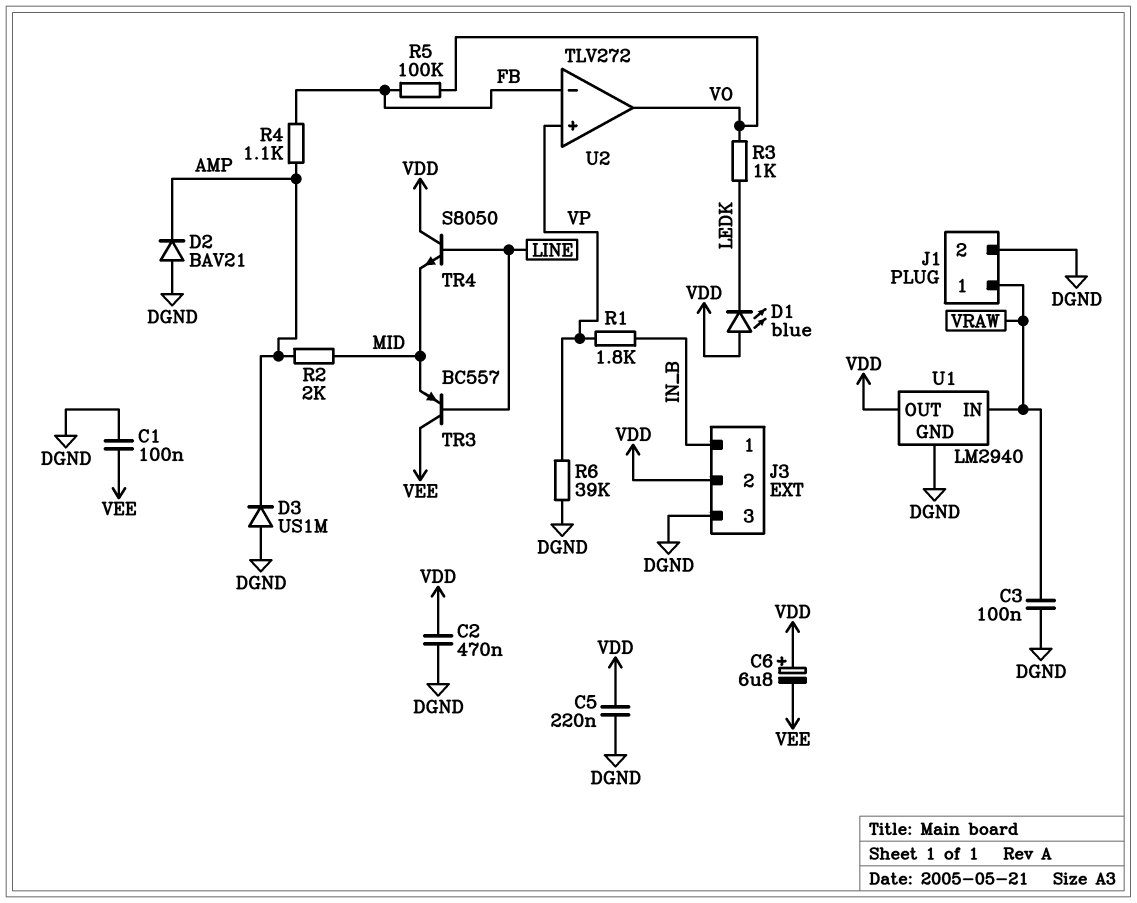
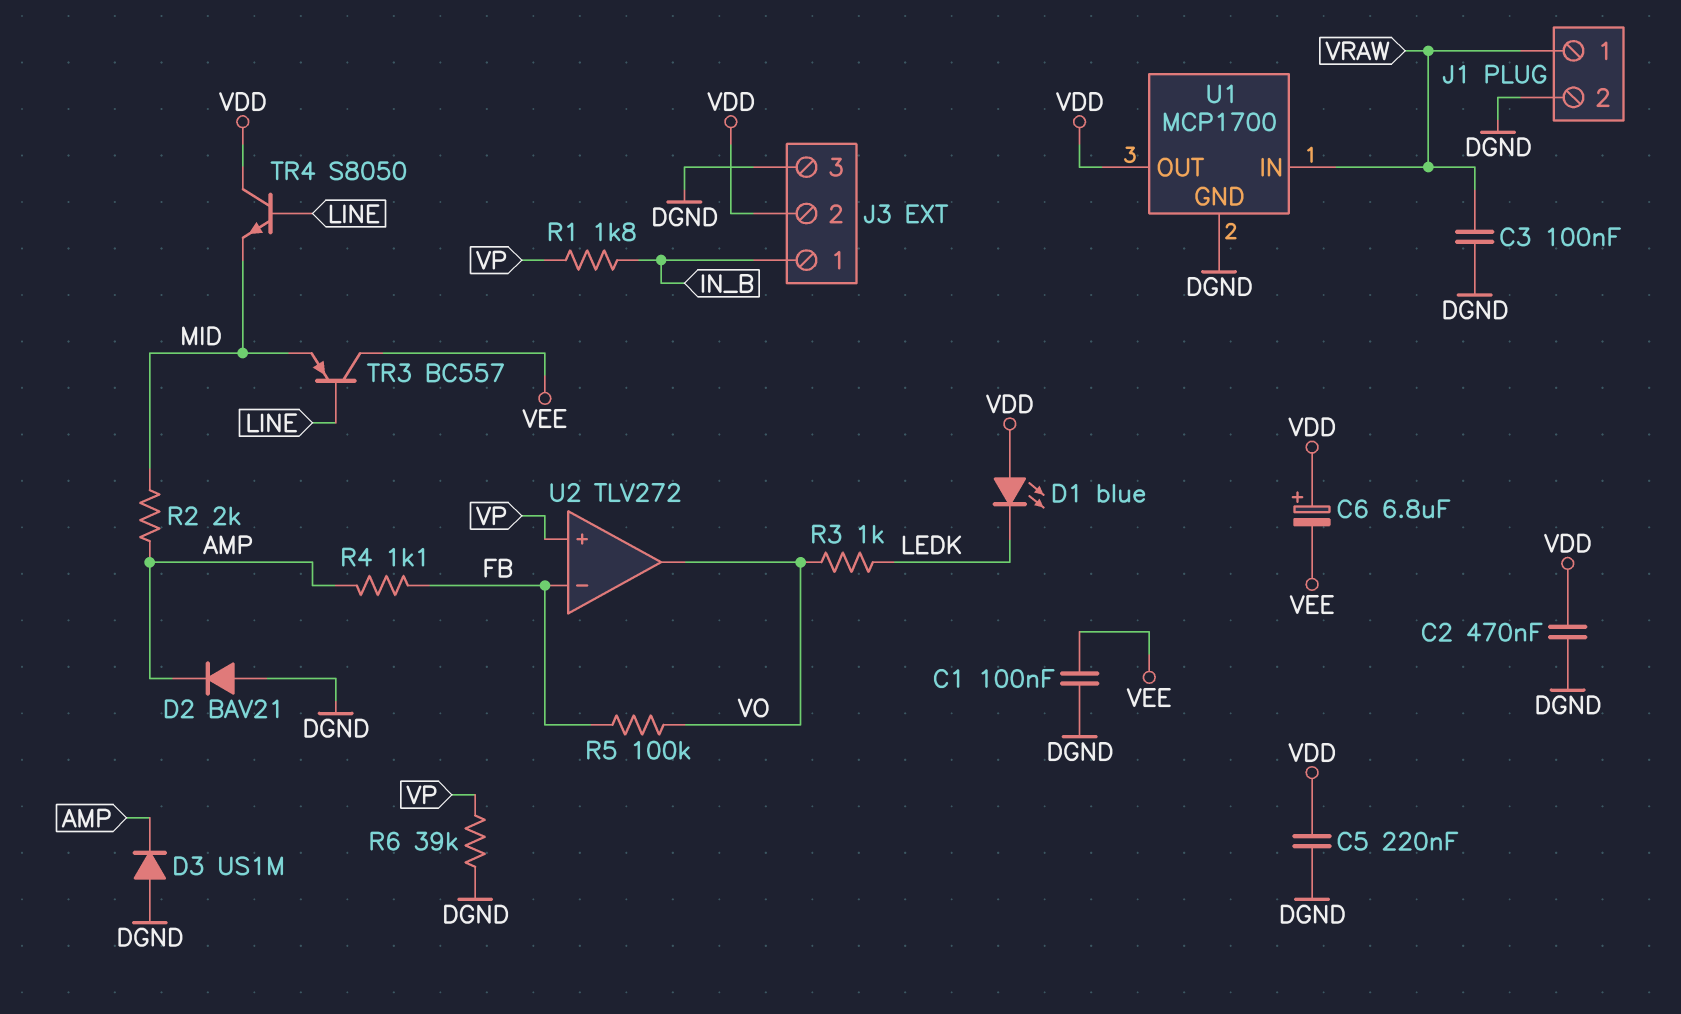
U1: LM2940 -> MCP1700

